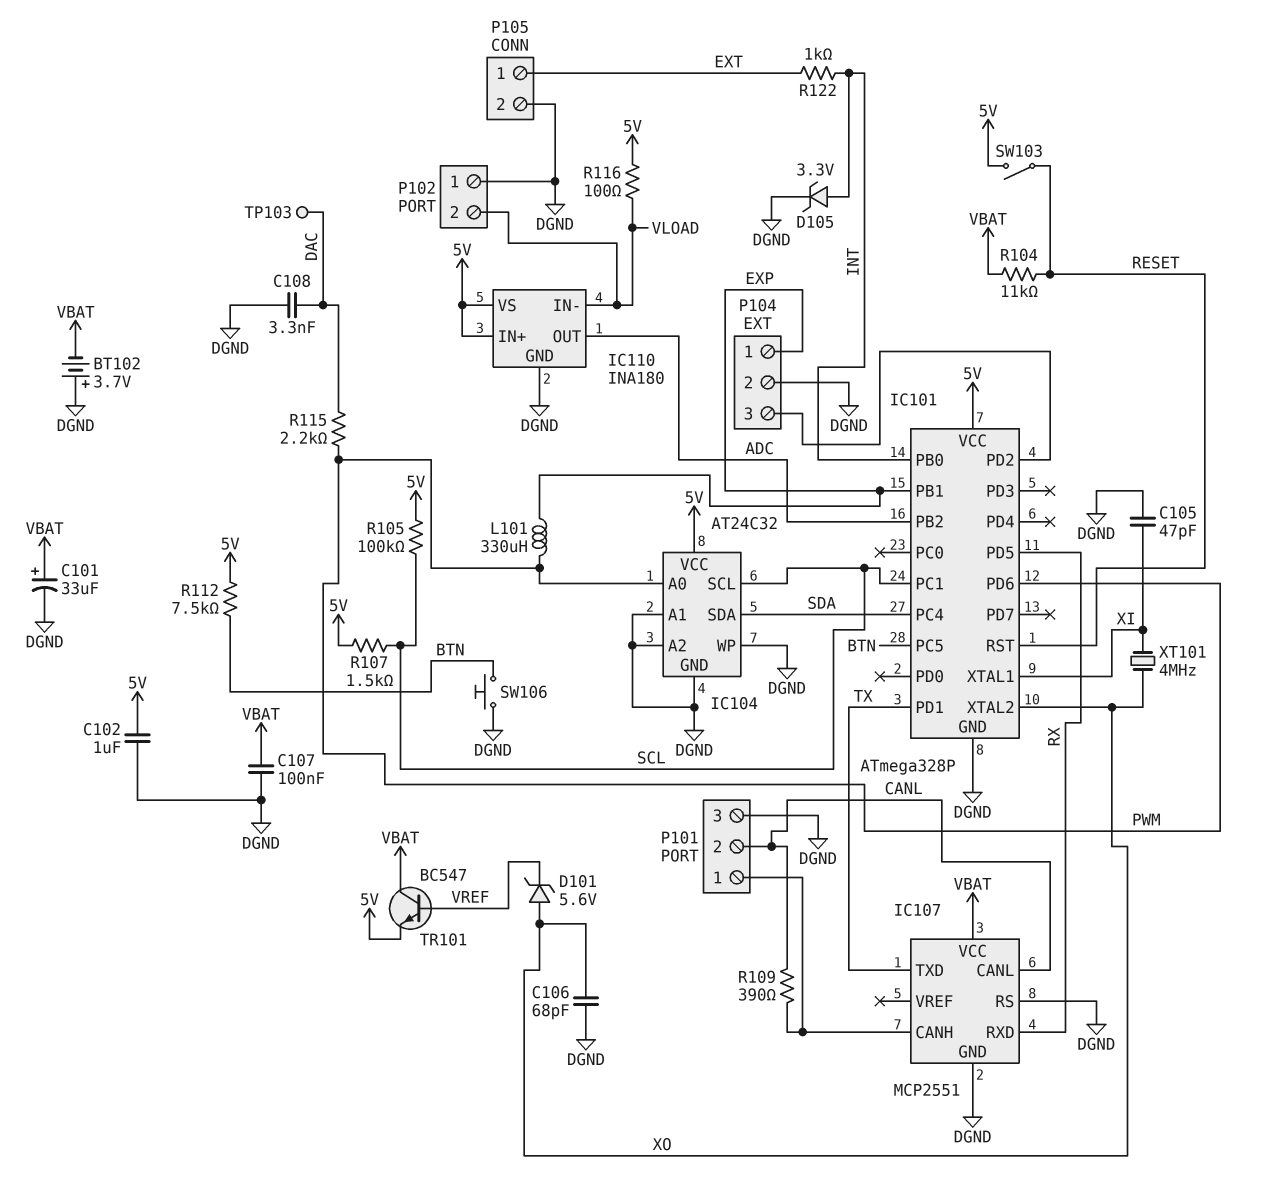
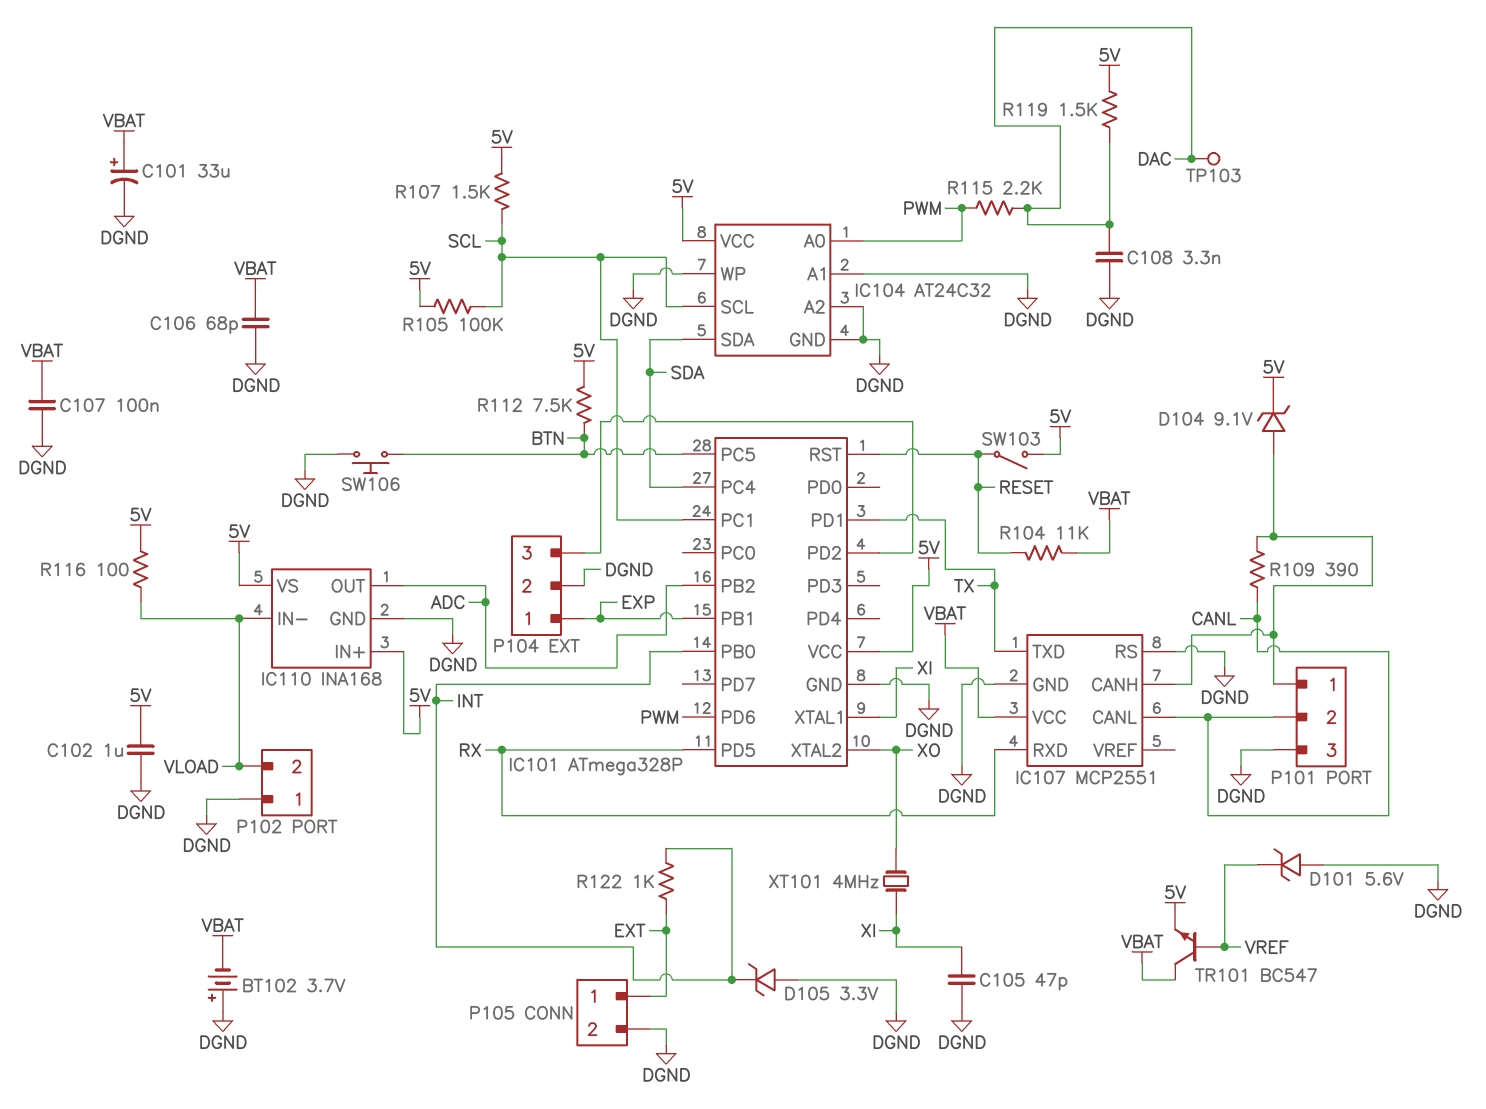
C106: 68pF (DGND, XO) -> 68pF (DGND, VBAT)
D101: zener 5.6V (A XO, K VREF) -> zener 5.6V (A DGND, K VREF)
D104: none -> zener 9.1V (A IC107/CANH, K 5V)
D105: zener 3.3V (A INT, K DGND) -> zener 3.3V (A DGND, K INT)
IC110: INA180 -> INA168
L101: 330uH (EXP, PWM) -> none
R119: none -> 1.5k (5V, DAC)

